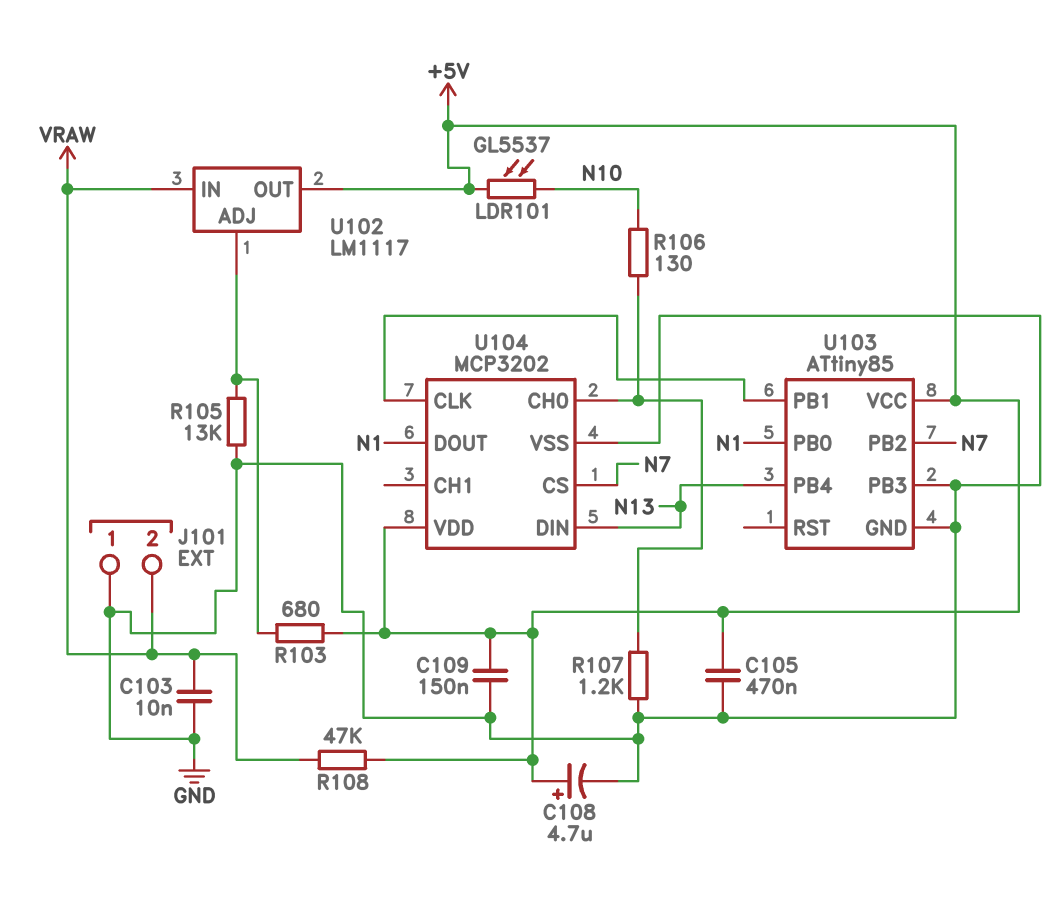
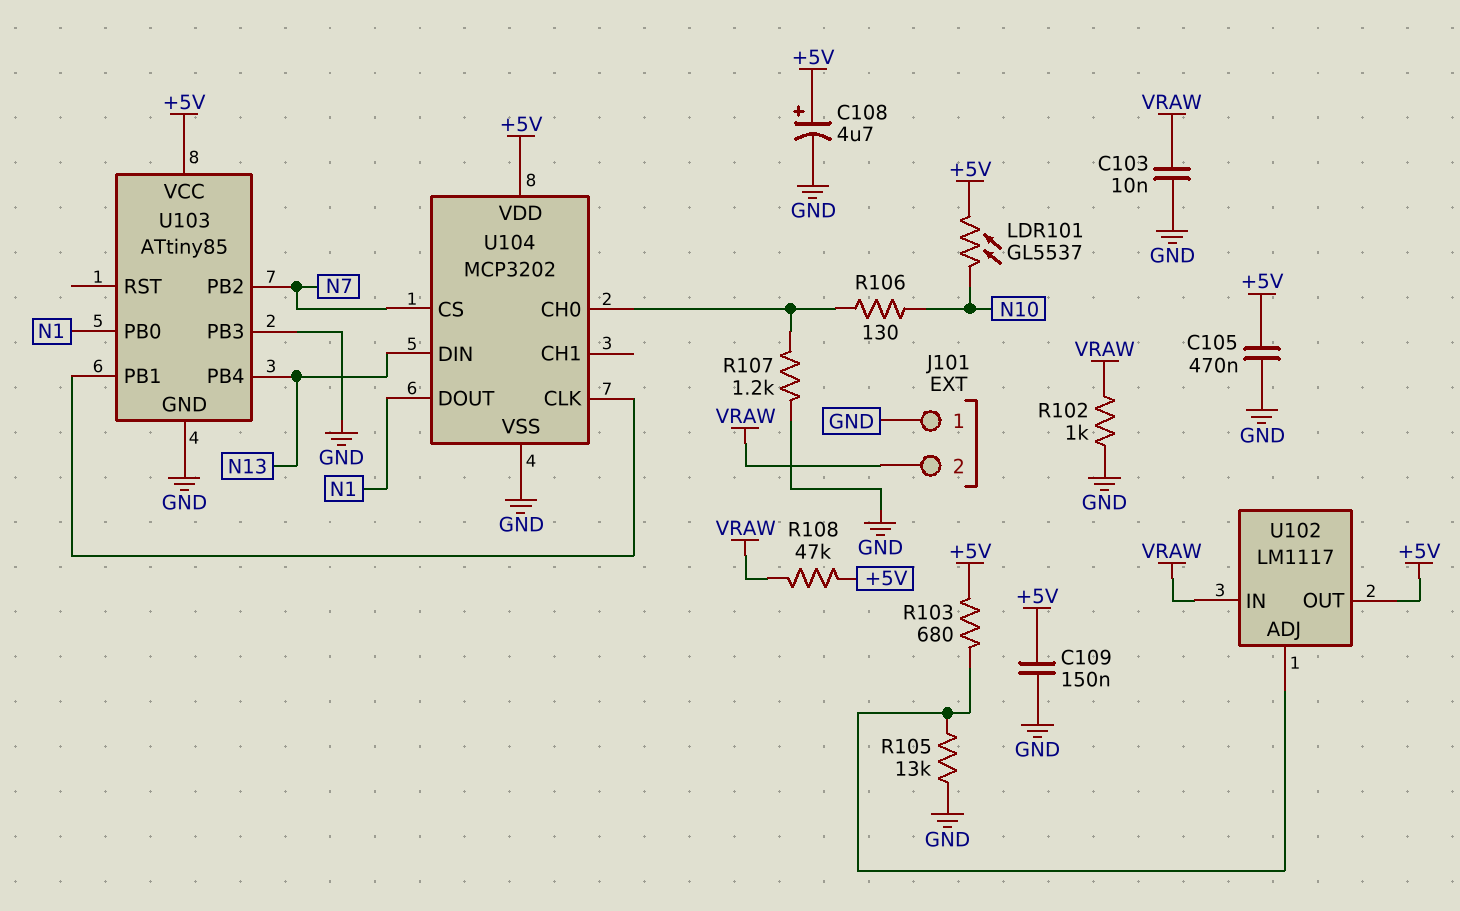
R102: none -> 1k (GND, VRAW)

